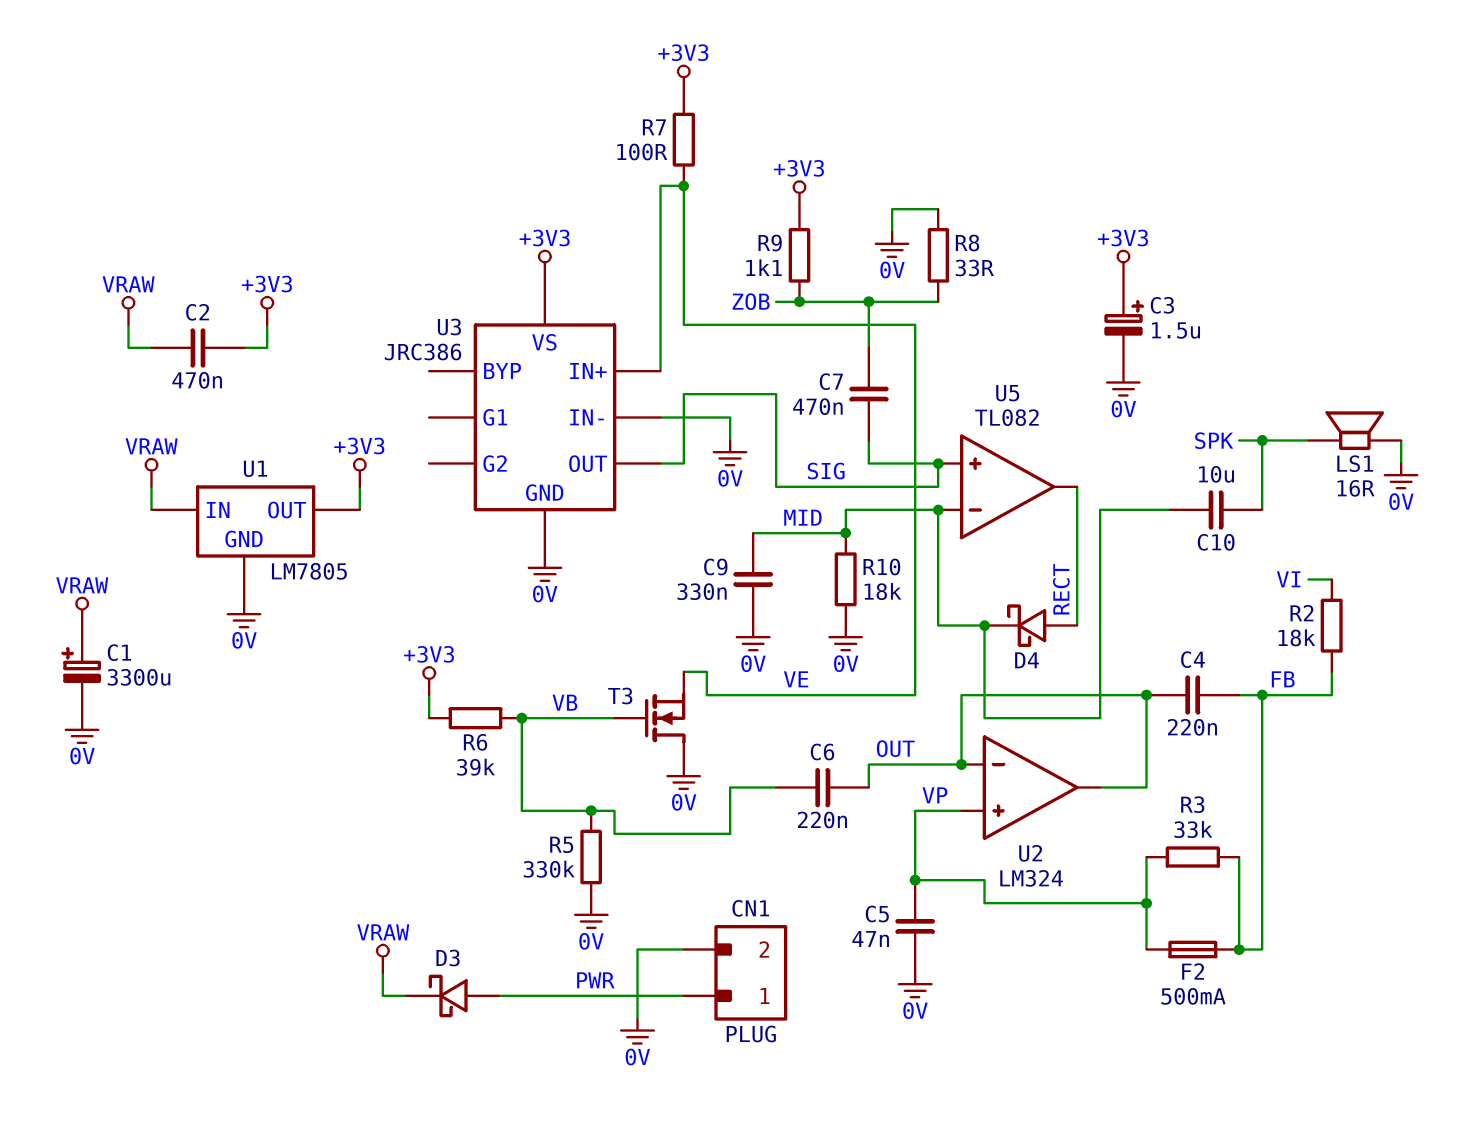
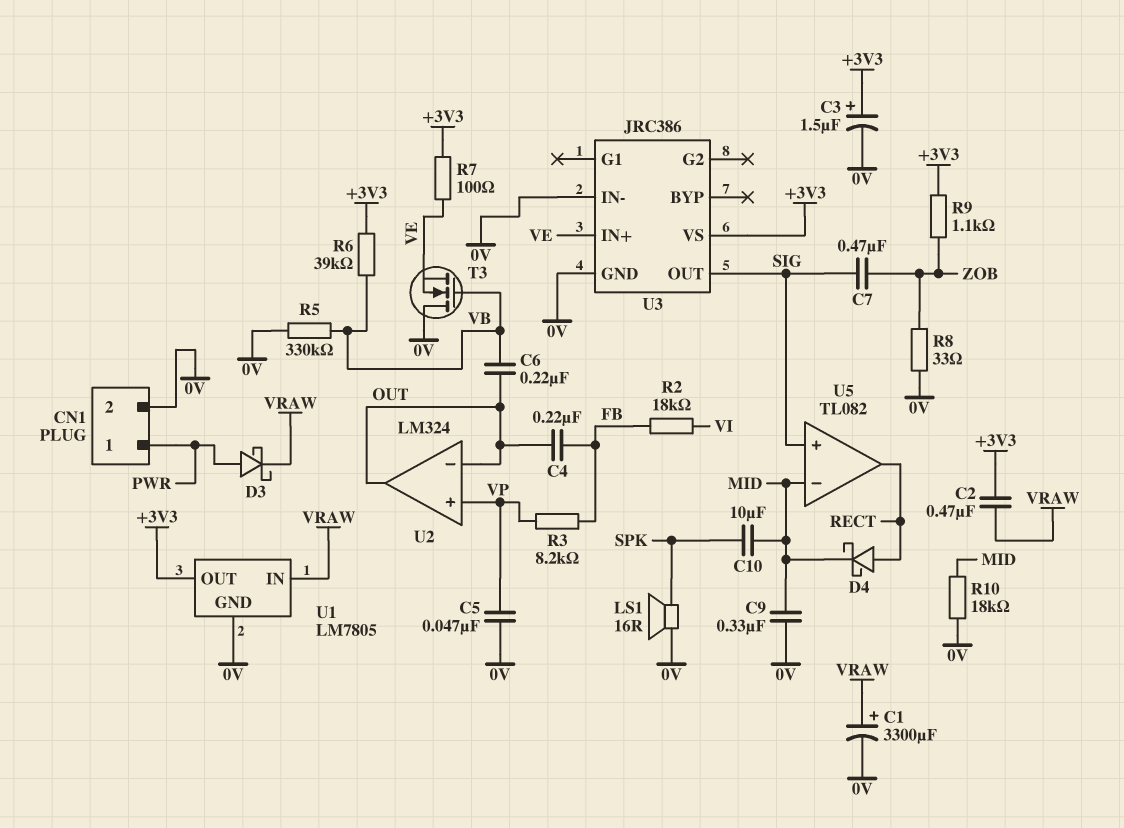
F2: 500mA (FB, VP) -> none
R3: 33k (FB, VP) -> 8.2k (FB, VP)

